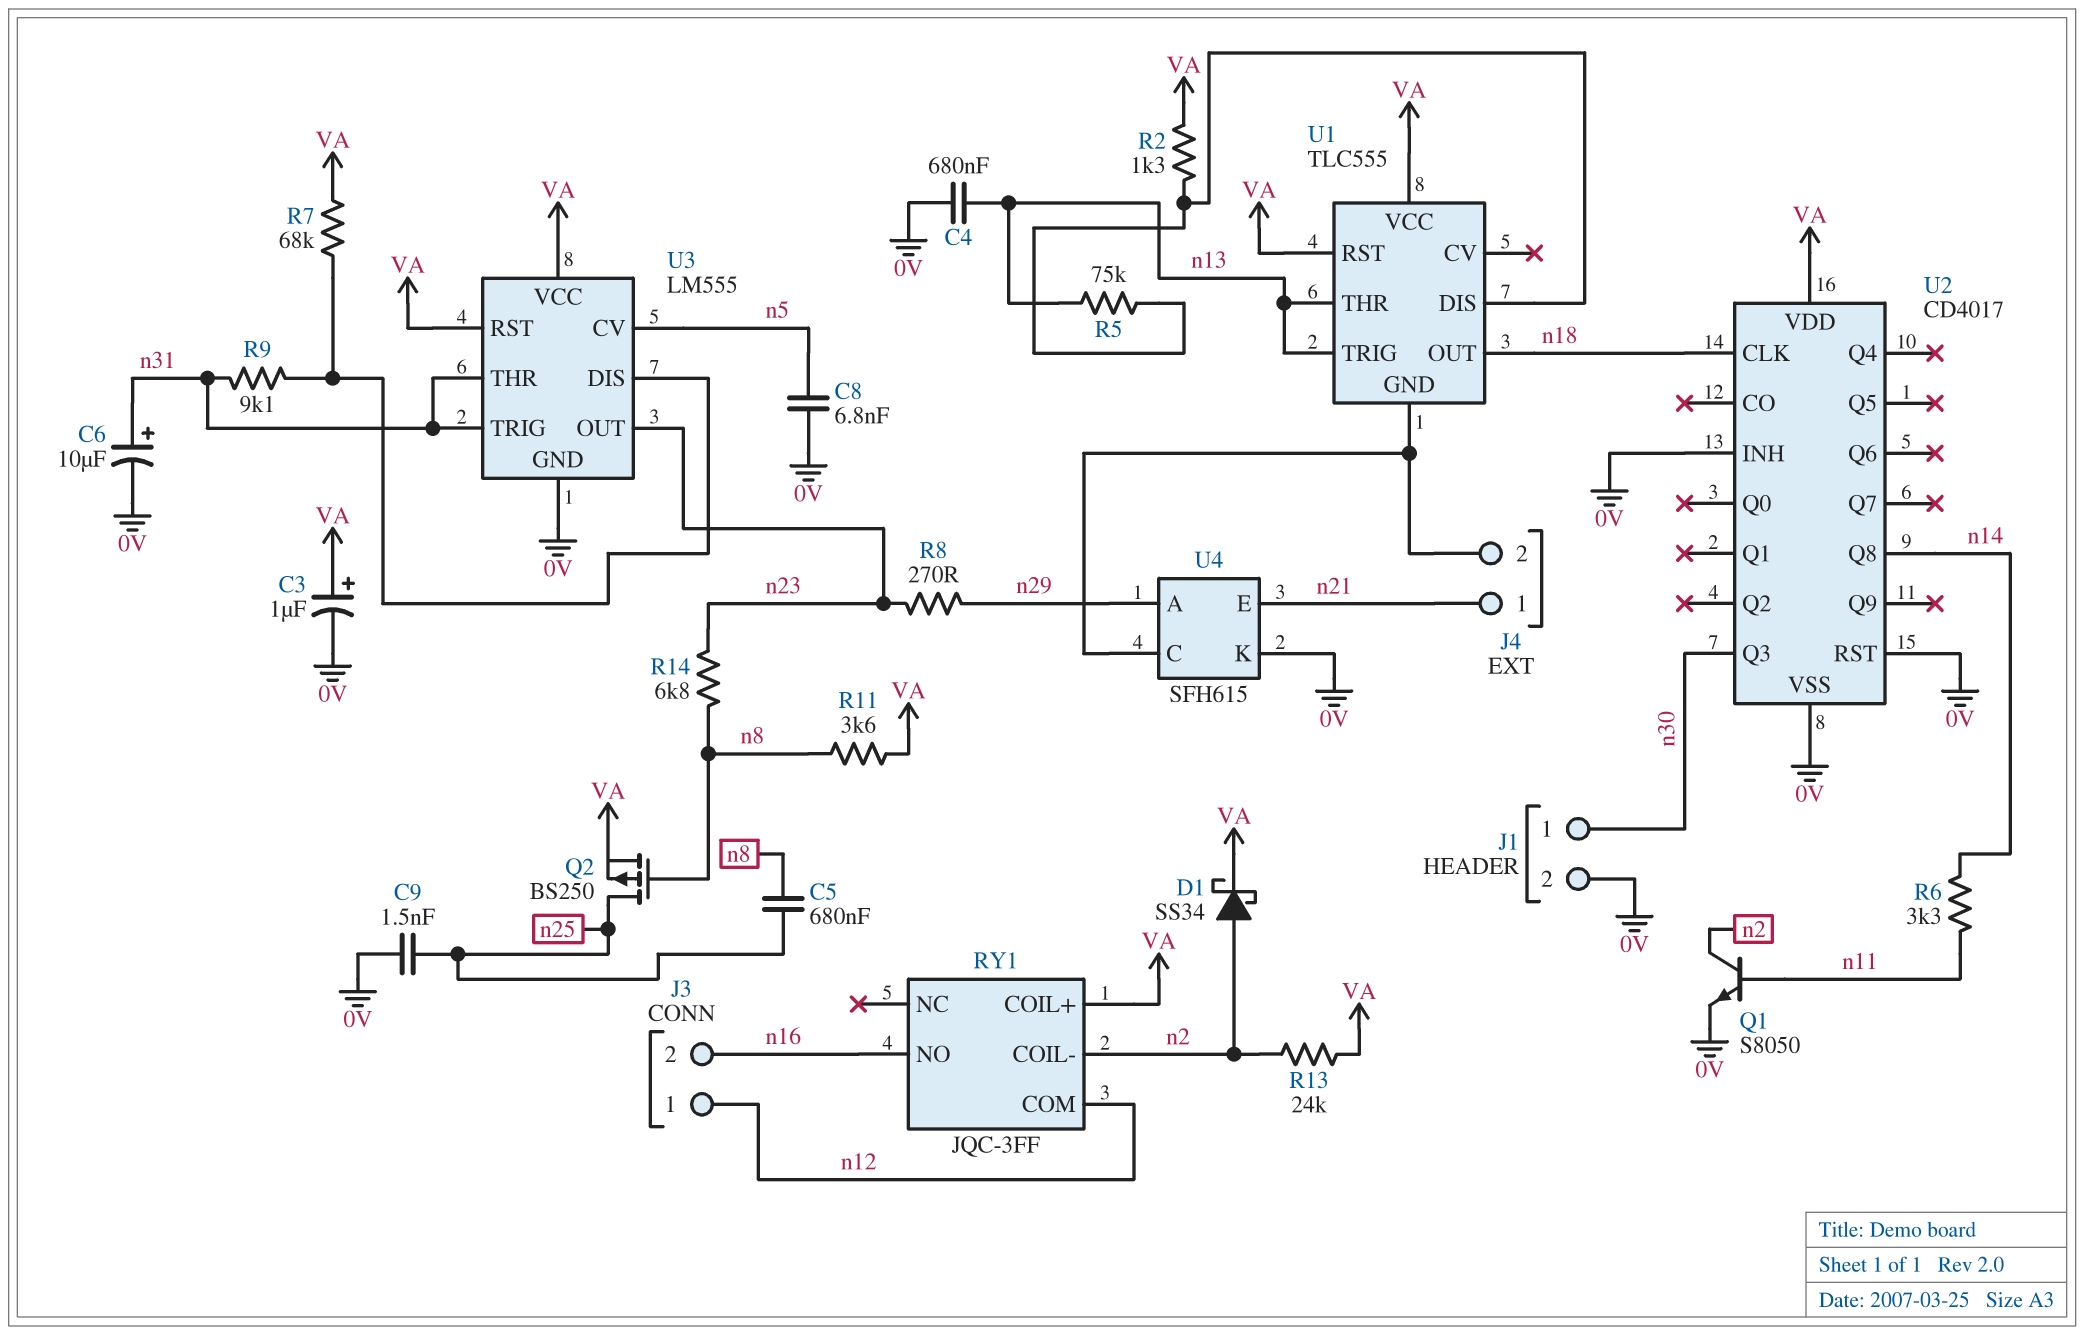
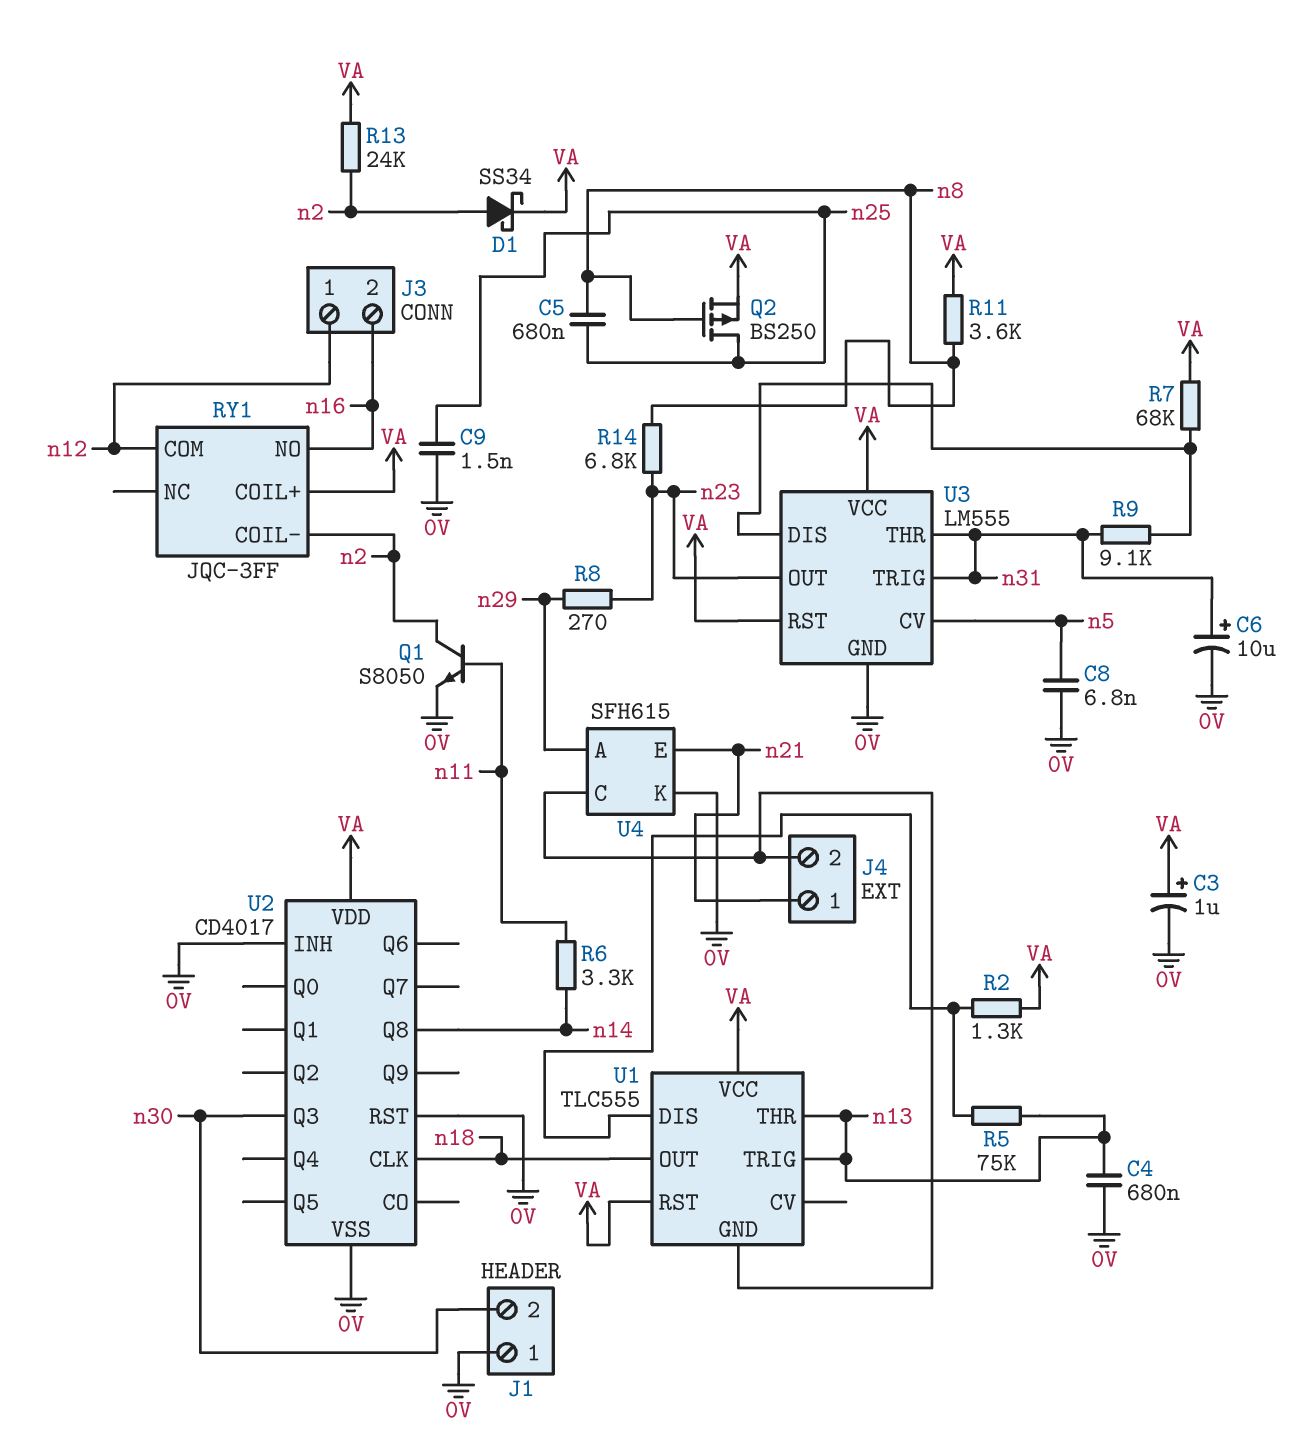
J1 pin 1: n30 -> 0V
J1 pin 2: 0V -> n30

